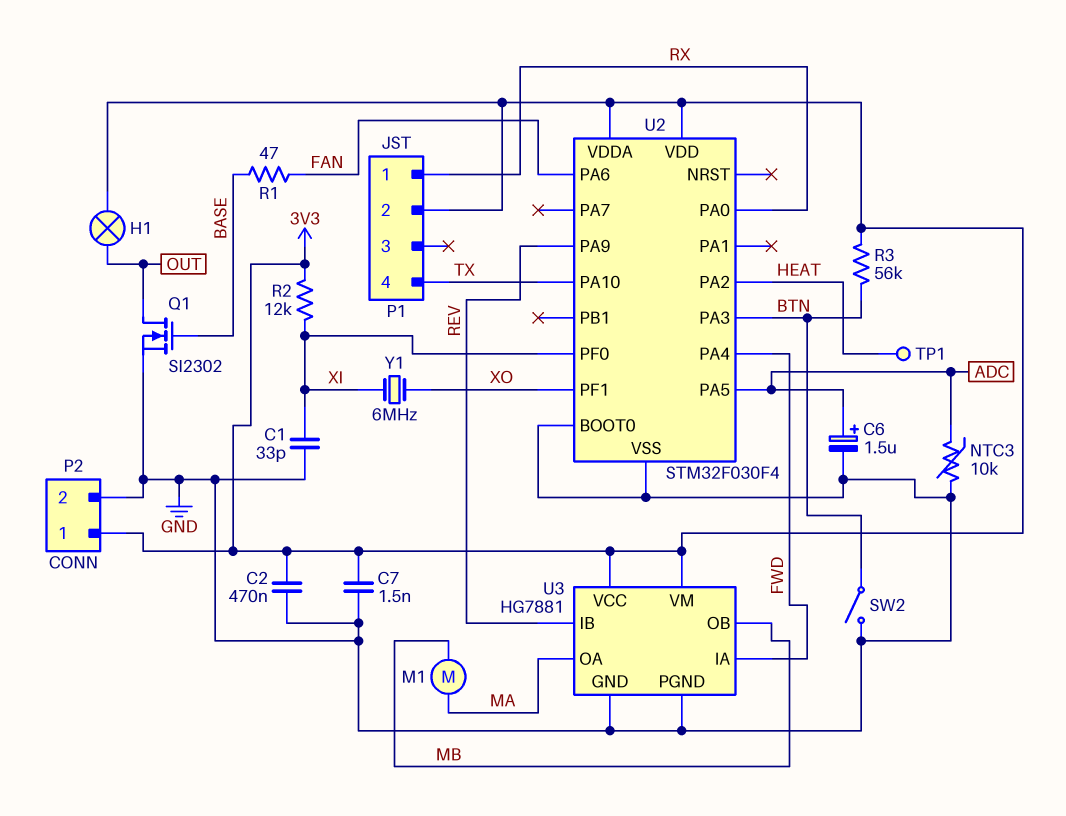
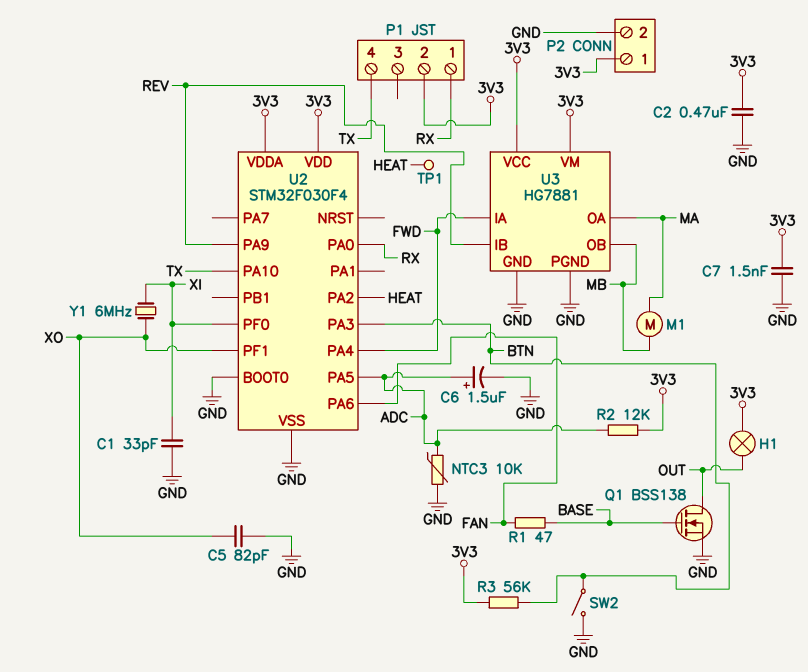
C5: none -> 82pF (GND, XO)
Q1: NMOS SI2302 (G BASE, D OUT, S GND) -> NMOS BSS138 (G BASE, D OUT, S GND)
R2: 12k (3V3, XI) -> 12k (3V3, ADC)

